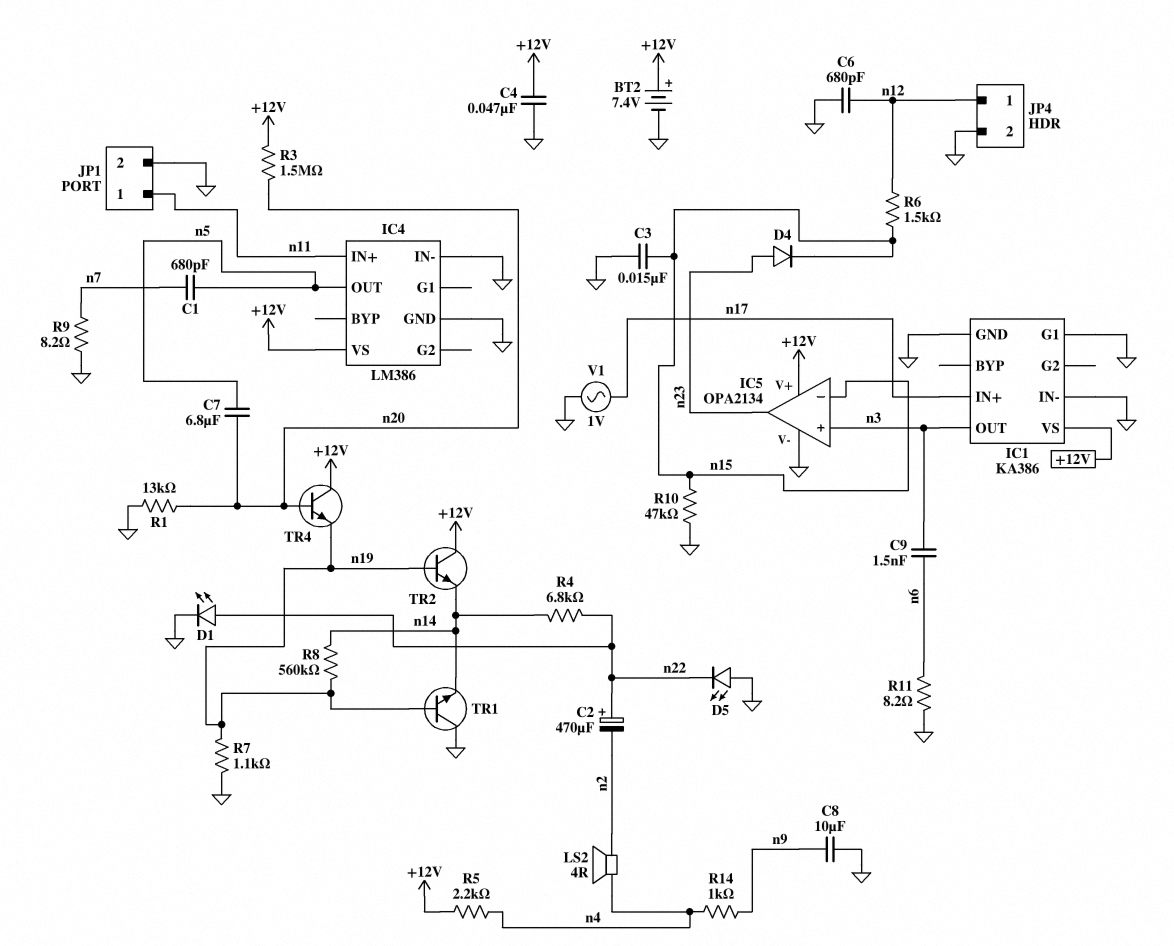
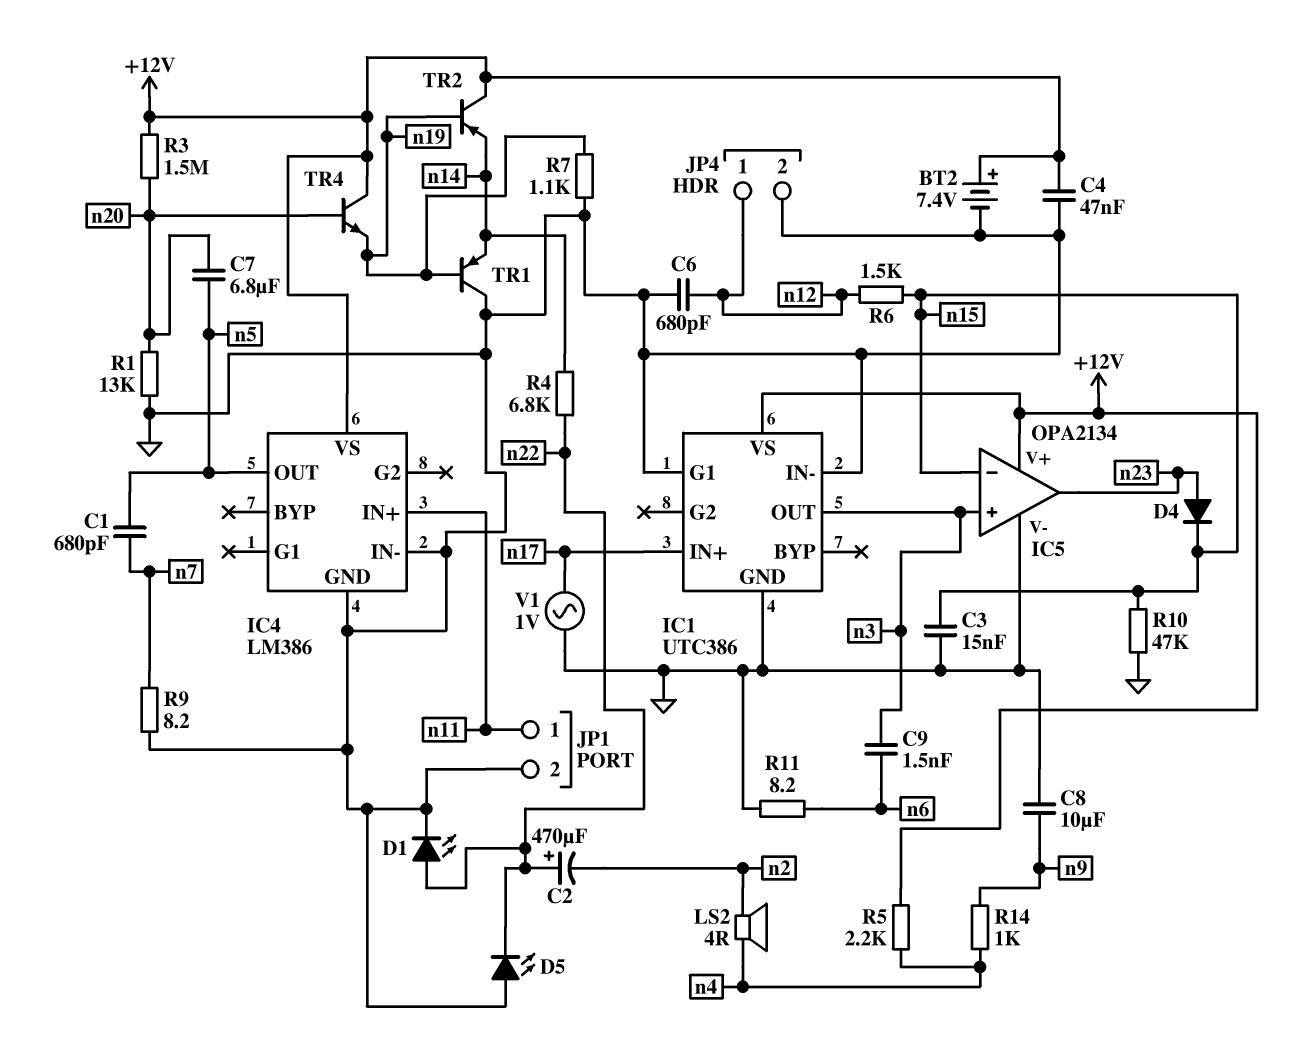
IC1: KA386 -> UTC386
R8: 560k (n14, n19) -> none
TR1: NPN (B n19, C GND, E n14) -> PNP (B n19, C GND, E n14)
TR2: NPN (B n19, C +12V, E n14) -> PNP (B n19, C +12V, E n14)

